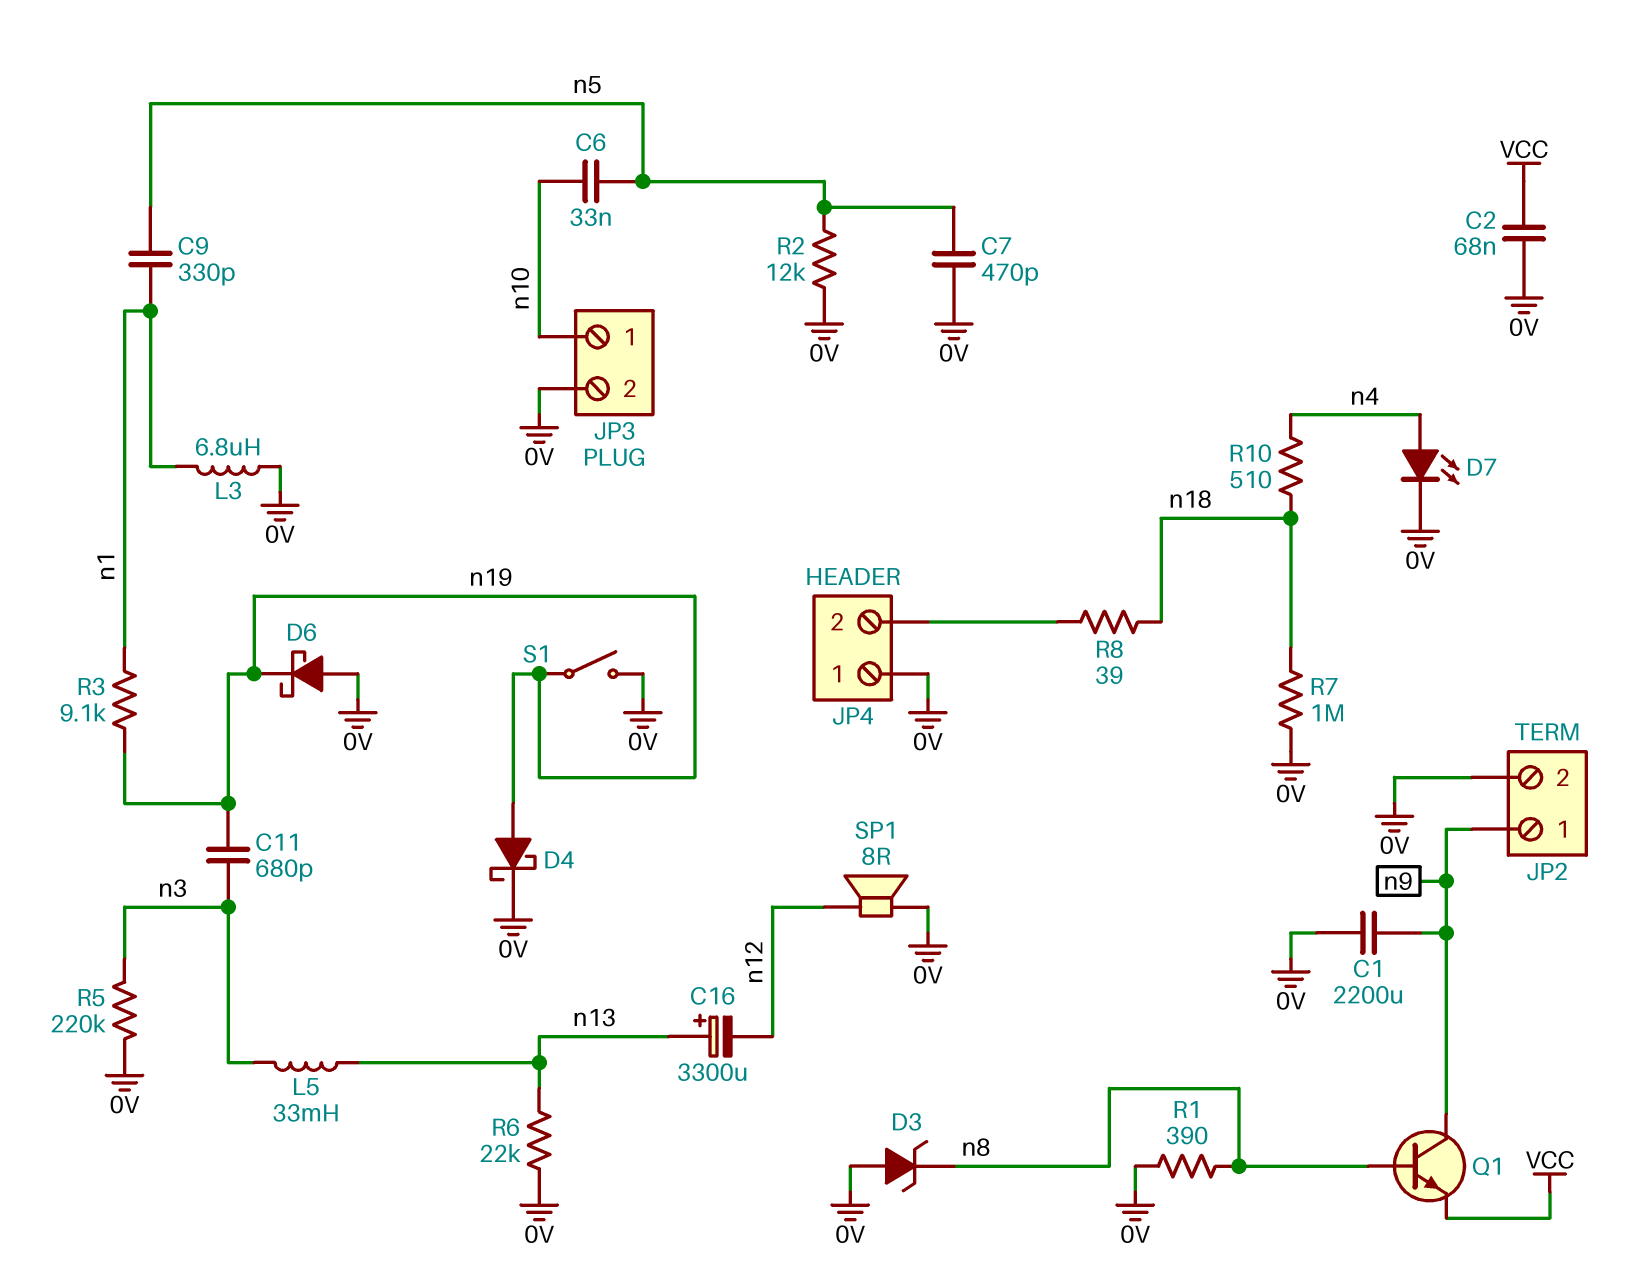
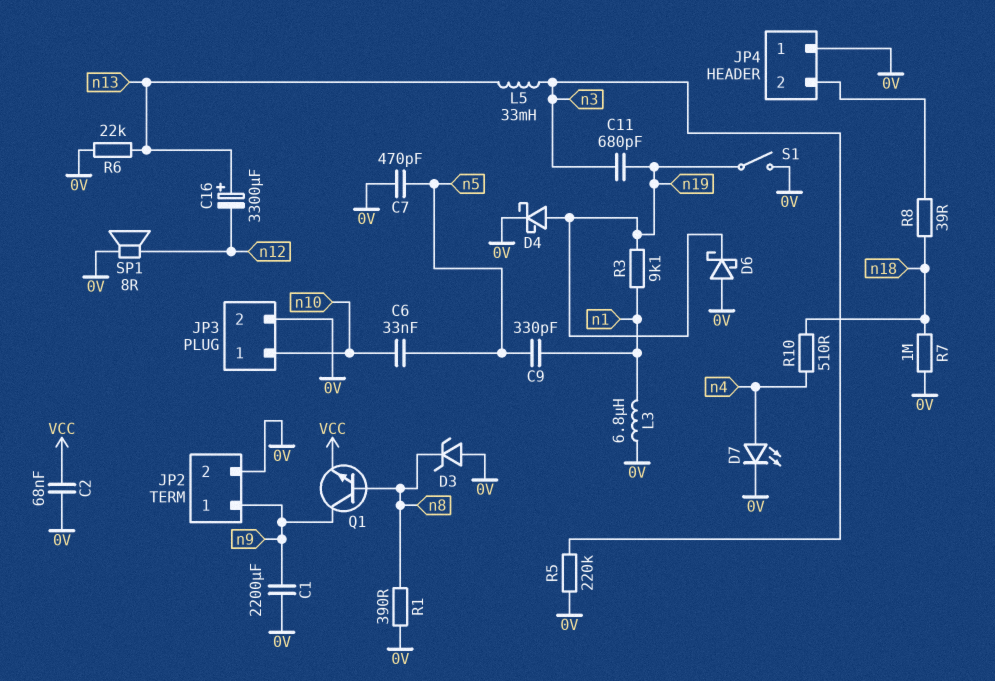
R2: 12k (0V, n5) -> none

